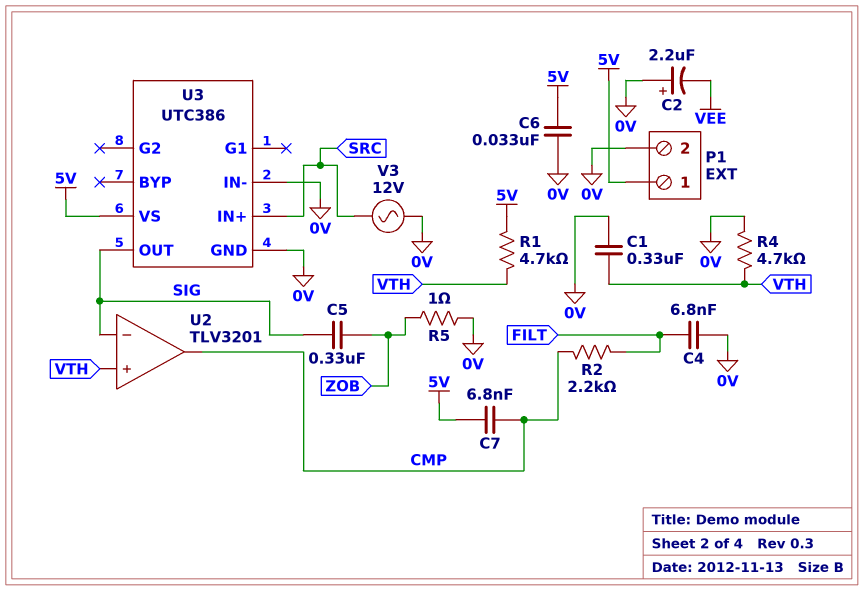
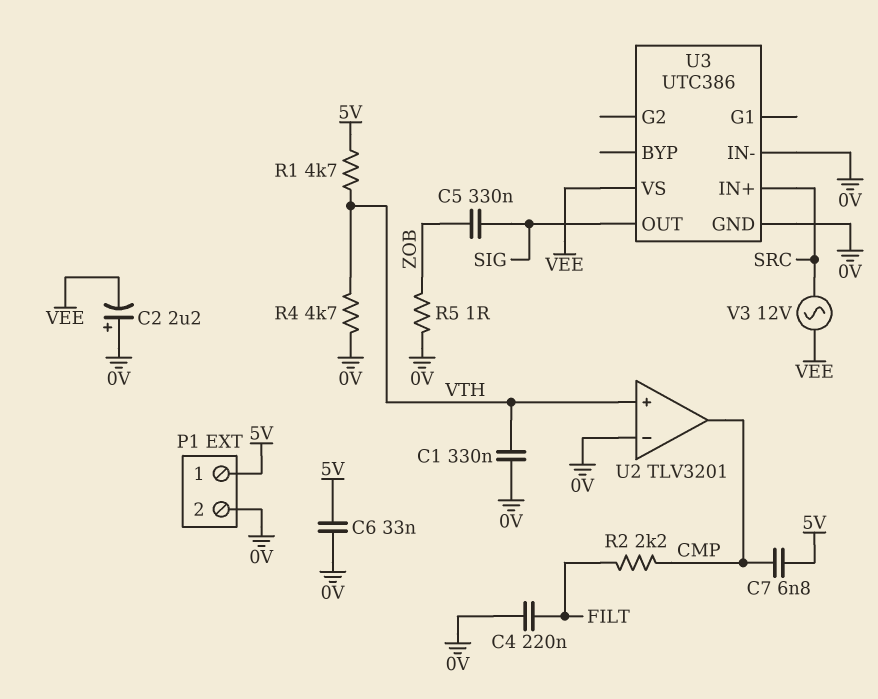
C4: 6.8nF (0V, FILT) -> 220nF (0V, FILT)
U2 pin in-: SIG -> 0V
U3 pin VS: 5V -> VEE
V3: AC 12V (0V, SRC) -> AC 12V (SRC, VEE)

